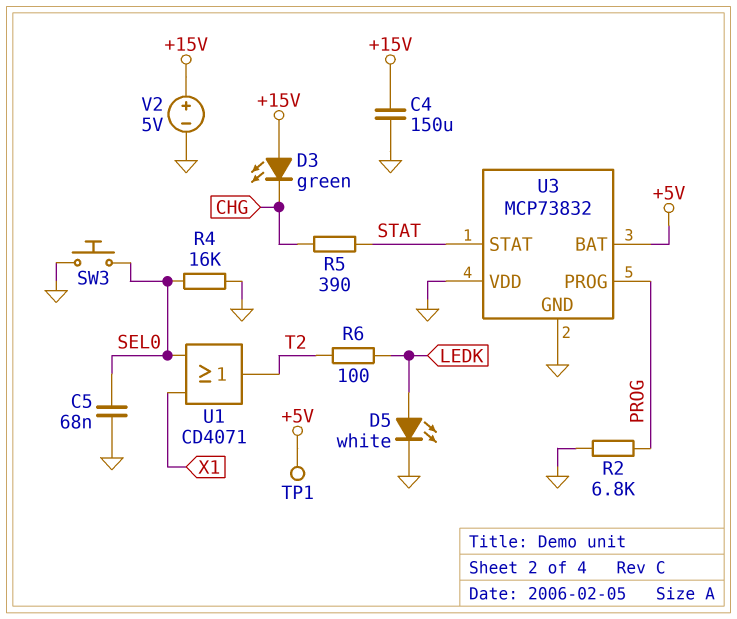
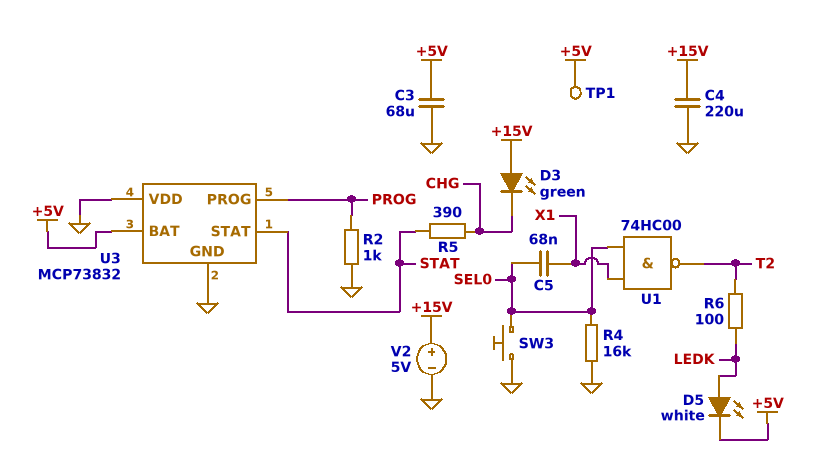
C3: none -> 68uF (+5V, GND)
C4: 150uF (+15V, GND) -> 220uF (+15V, GND)
C5: 68nF (GND, SEL0) -> 68nF (SEL0, X1)
D5: LED white (A LEDK, K GND) -> LED white (A LEDK, K +5V)
R2: 6.8k (GND, PROG) -> 1k (GND, PROG)
U1: OR CD4071 (in SEL0, in X1, out T2) -> NAND 74HC00 (in SEL0, in X1, out T2)

